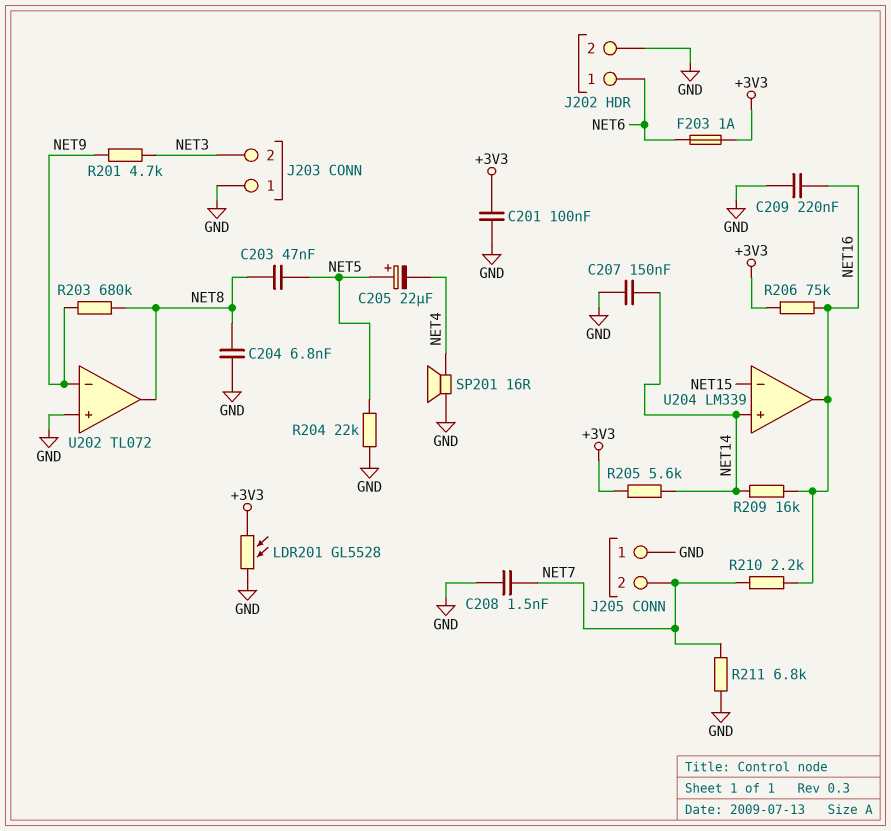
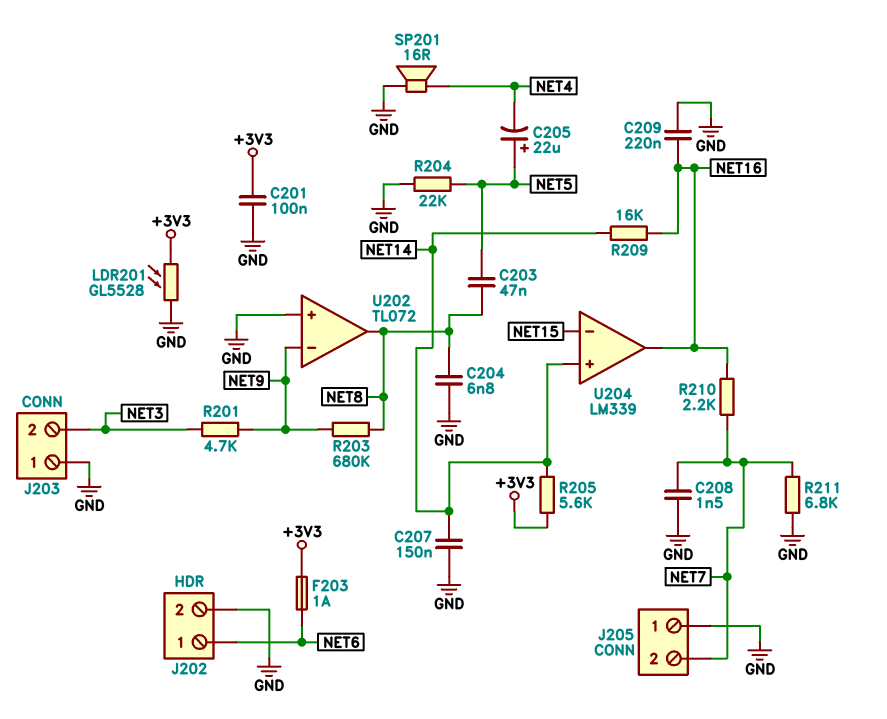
R206: 75k (+3V3, NET16) -> none

